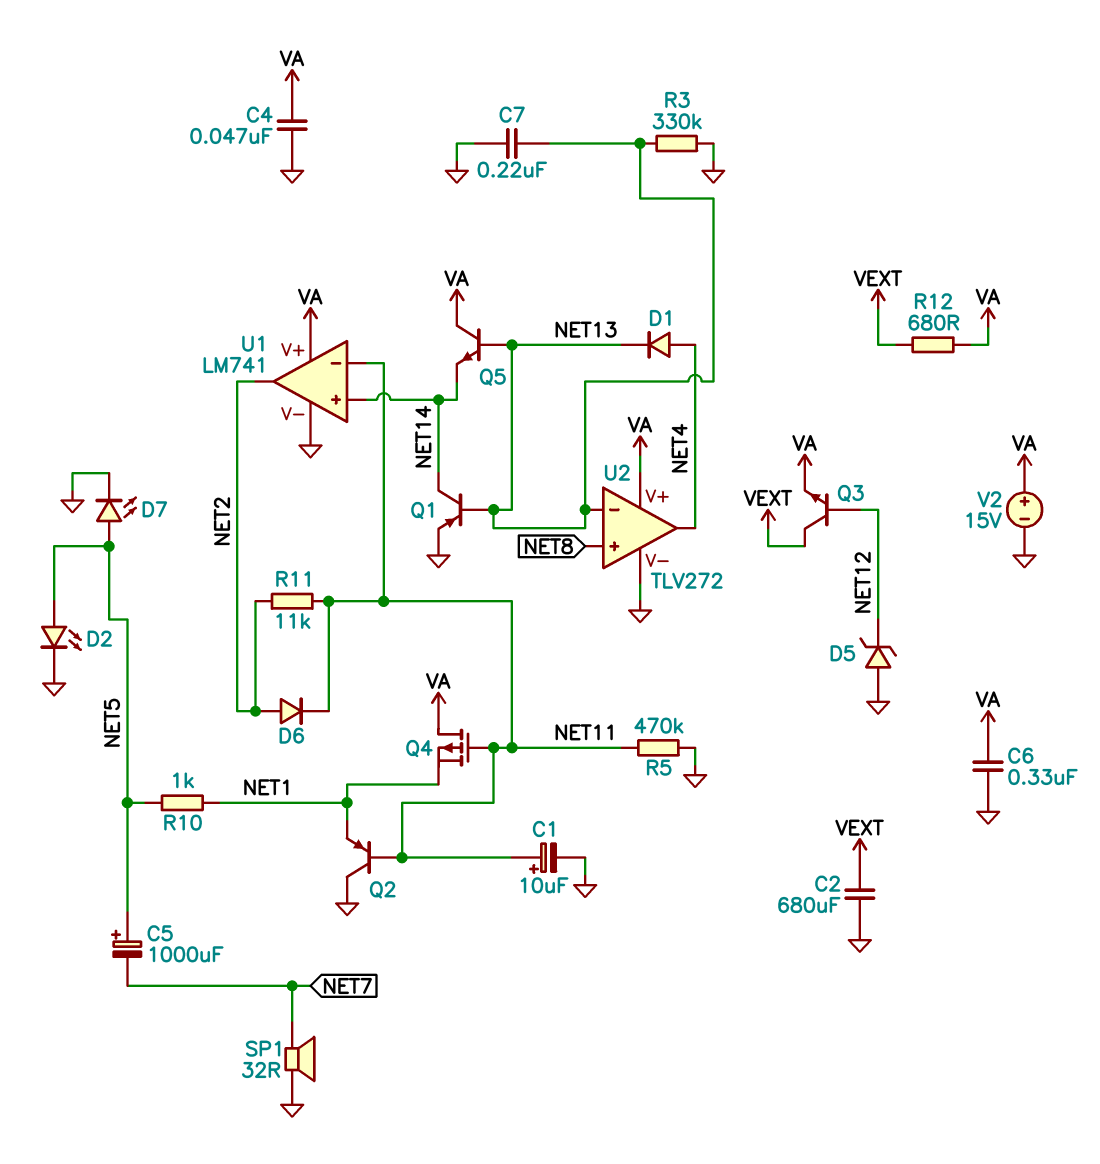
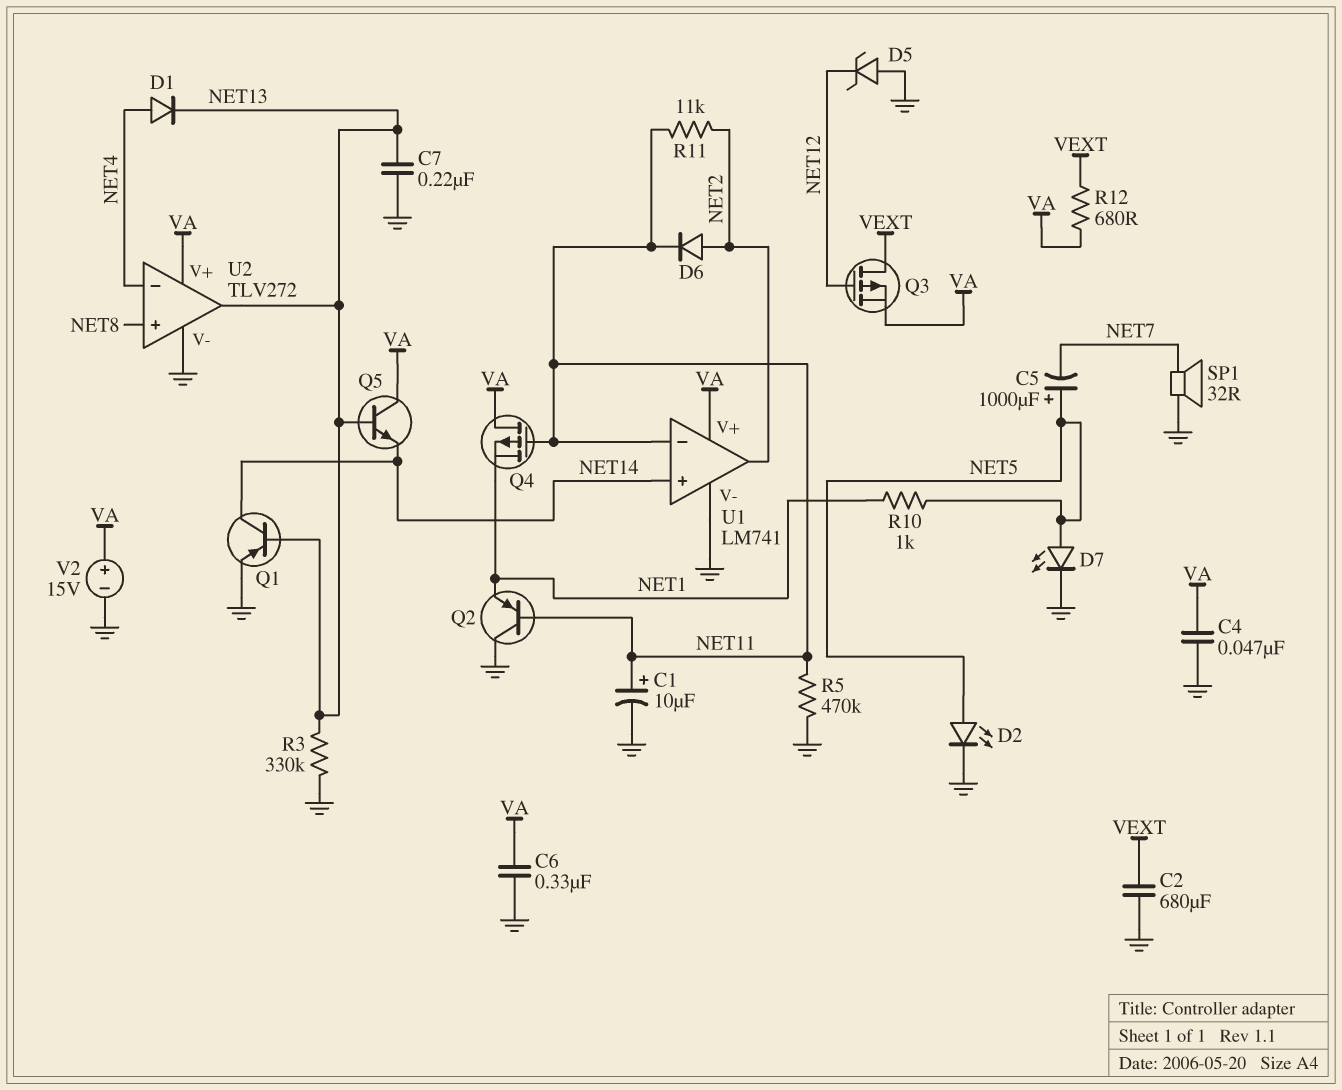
Q3: NPN (B NET12, C VEXT, E VA) -> PMOS (G NET12, D VEXT, S VA)
U2 pin in-: NET13 -> NET4
U2 pin out: NET4 -> NET13

